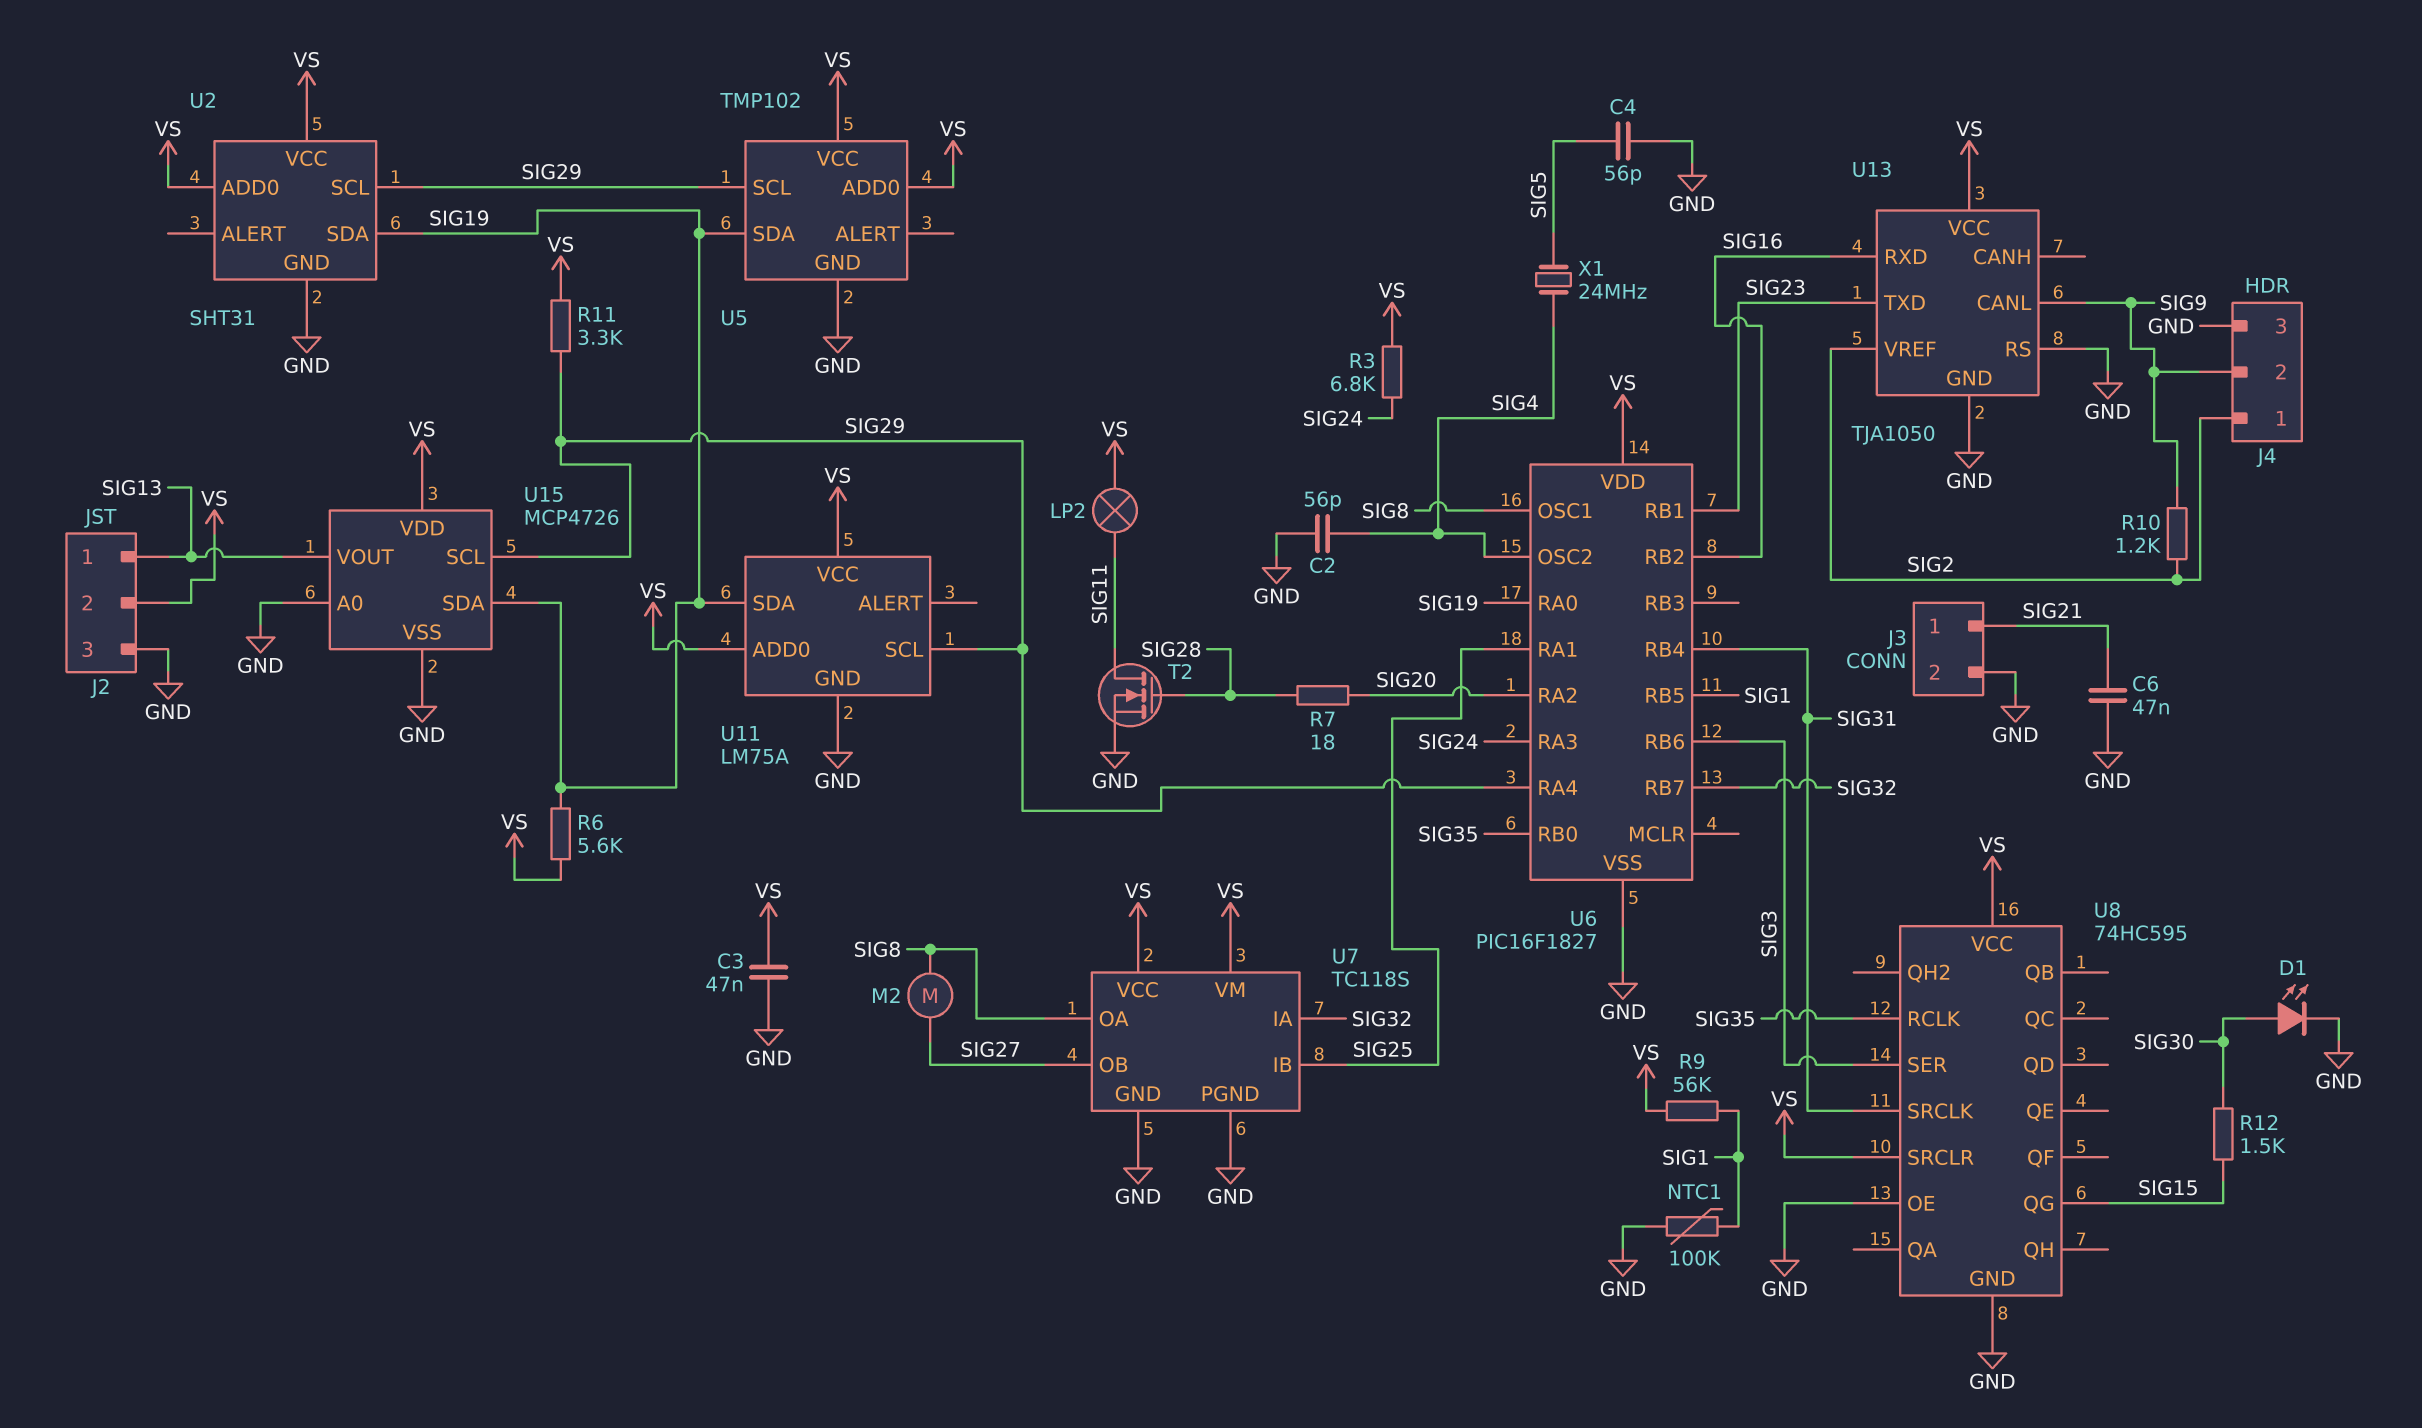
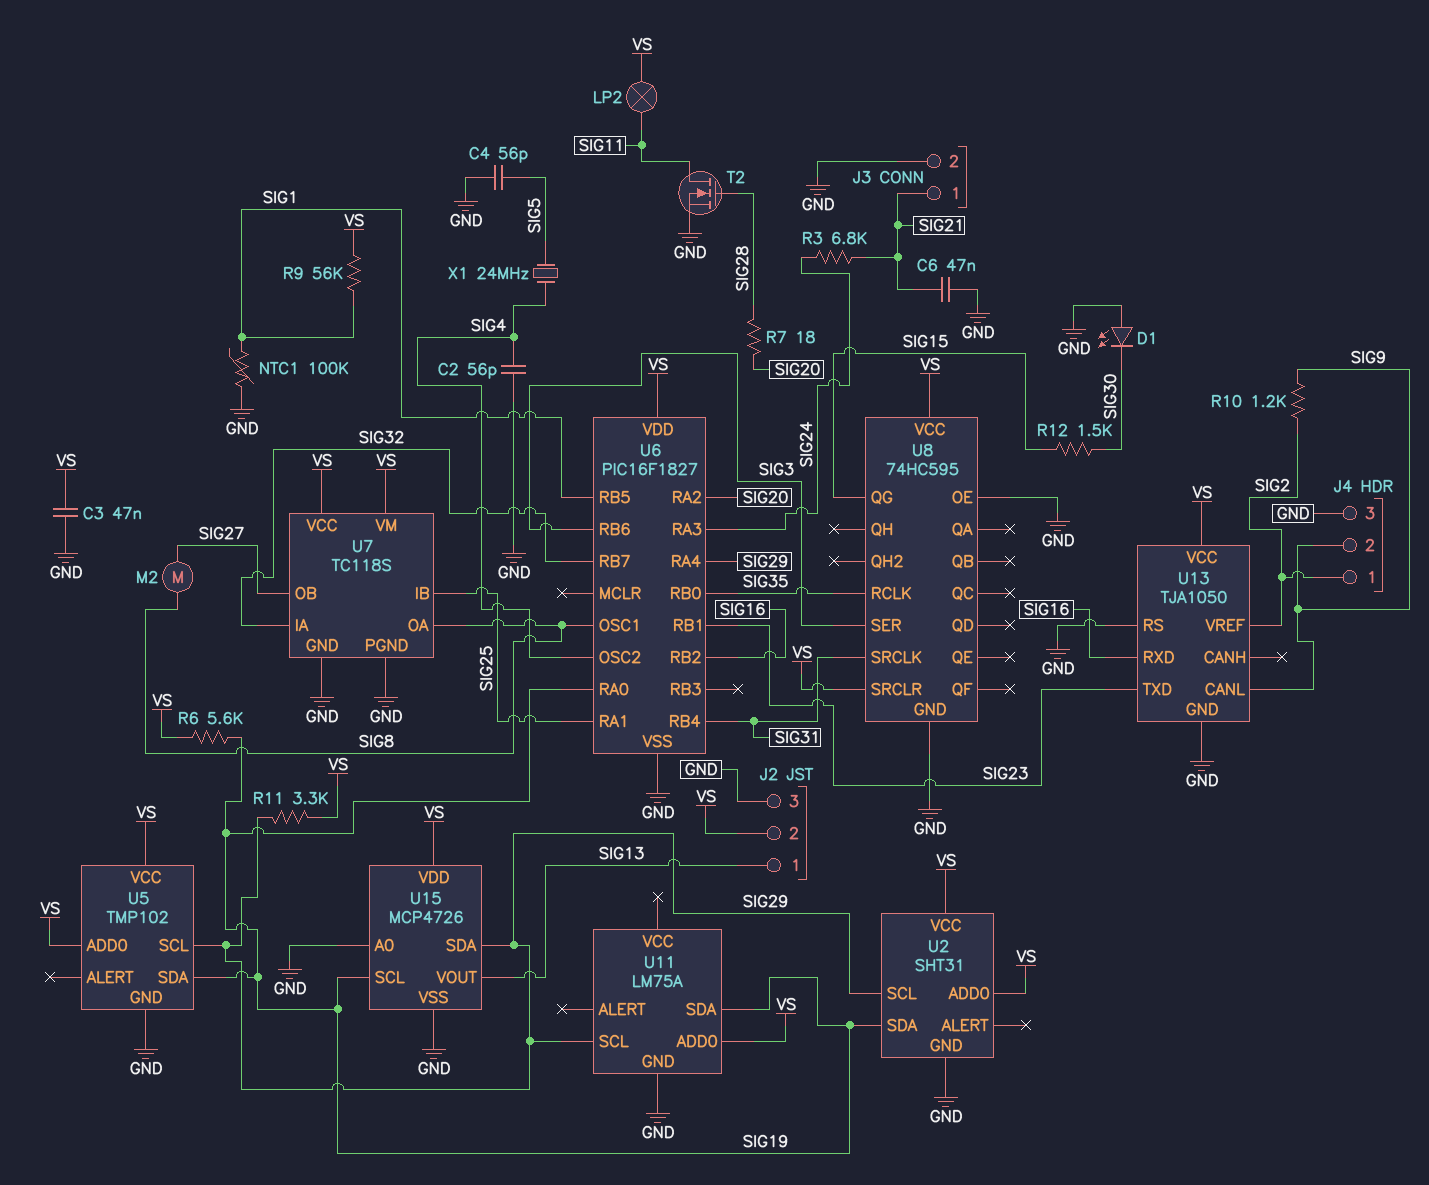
D1: LED (A SIG30, K GND) -> LED (A GND, K SIG30)
R3: 6.8k (SIG24, VS) -> 6.8k (SIG21, SIG24)
U11 pin VCC: VS -> none
U15 pin SCL: SIG29 -> SIG19
U15 pin SDA: SIG19 -> SIG29

